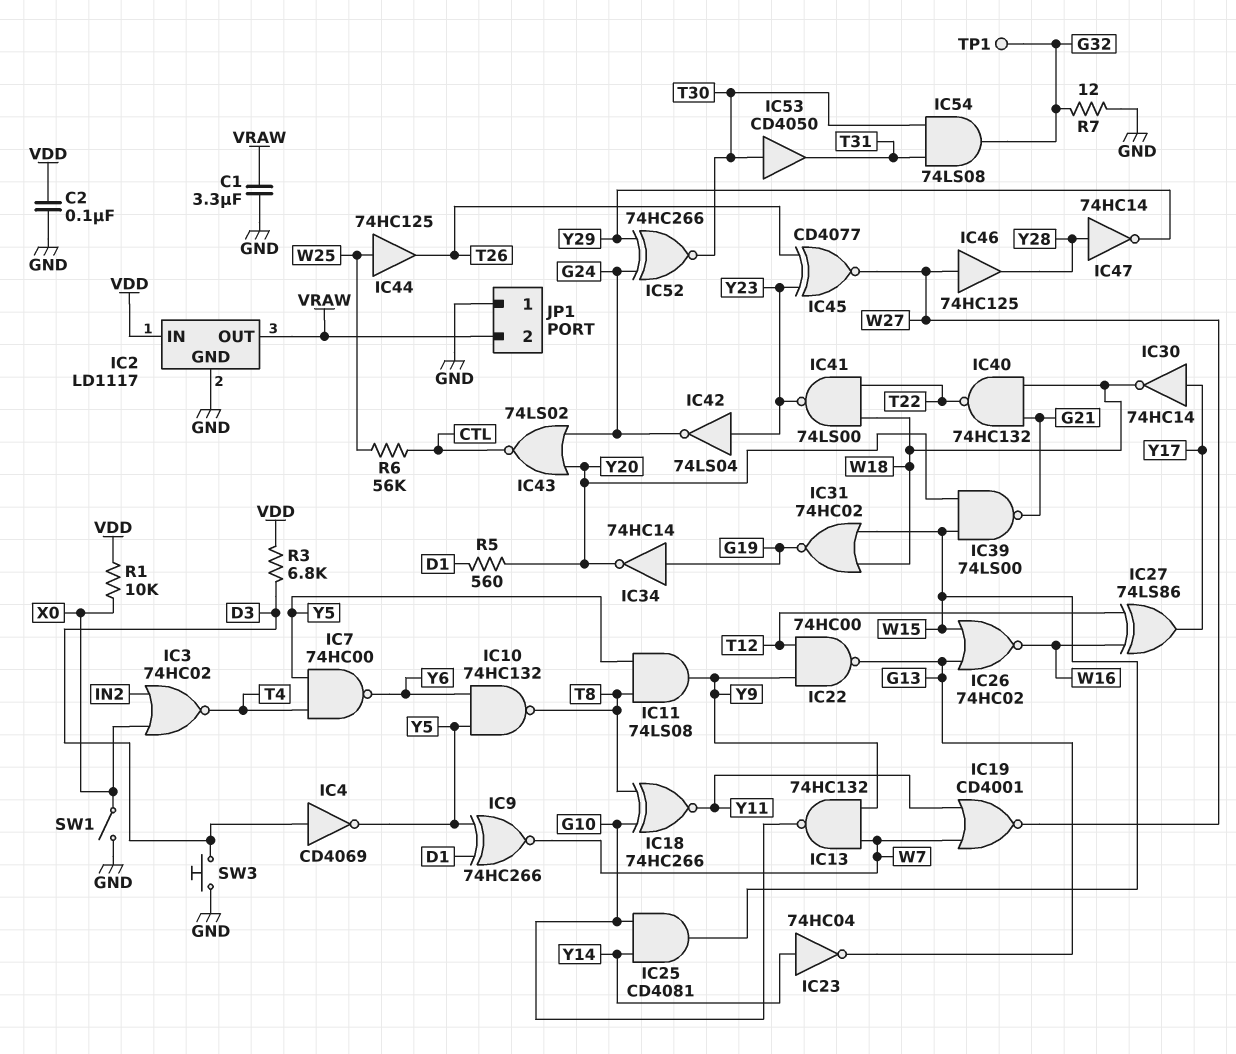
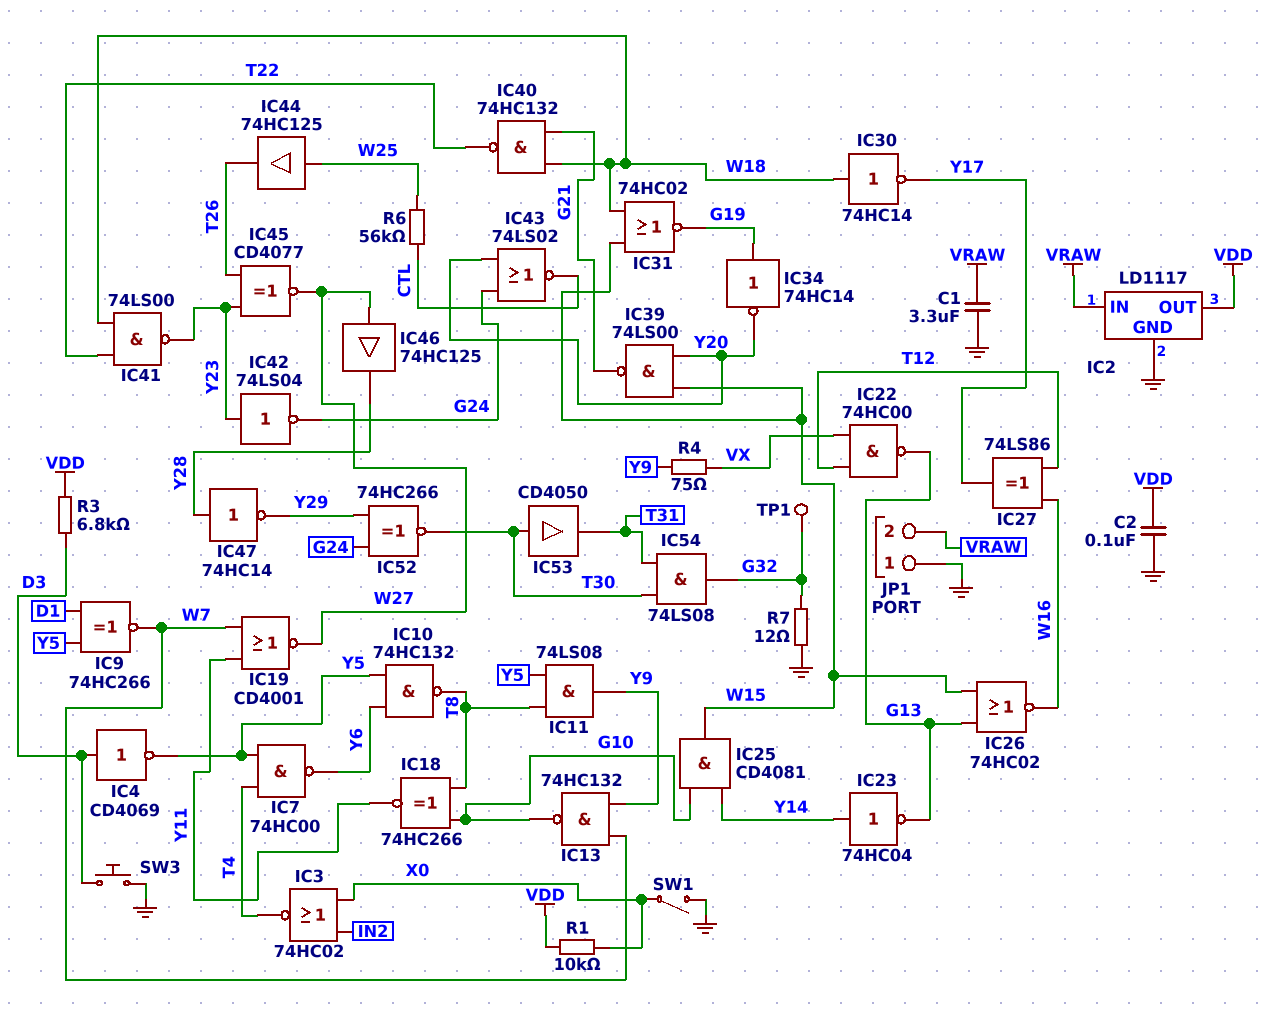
IC2 pin IN: VDD -> VRAW
IC2 pin OUT: VRAW -> VDD
IC22: NAND 74HC00 (in T12, in Y9, out G13) -> NAND 74HC00 (in T12, in VX, out G13)
IC30: NOT 74HC14 (in Y17, out W18) -> NOT 74HC14 (in W18, out Y17)
R4: none -> 75 (VX, Y9)
R5: 560 (D1, Y20) -> none

